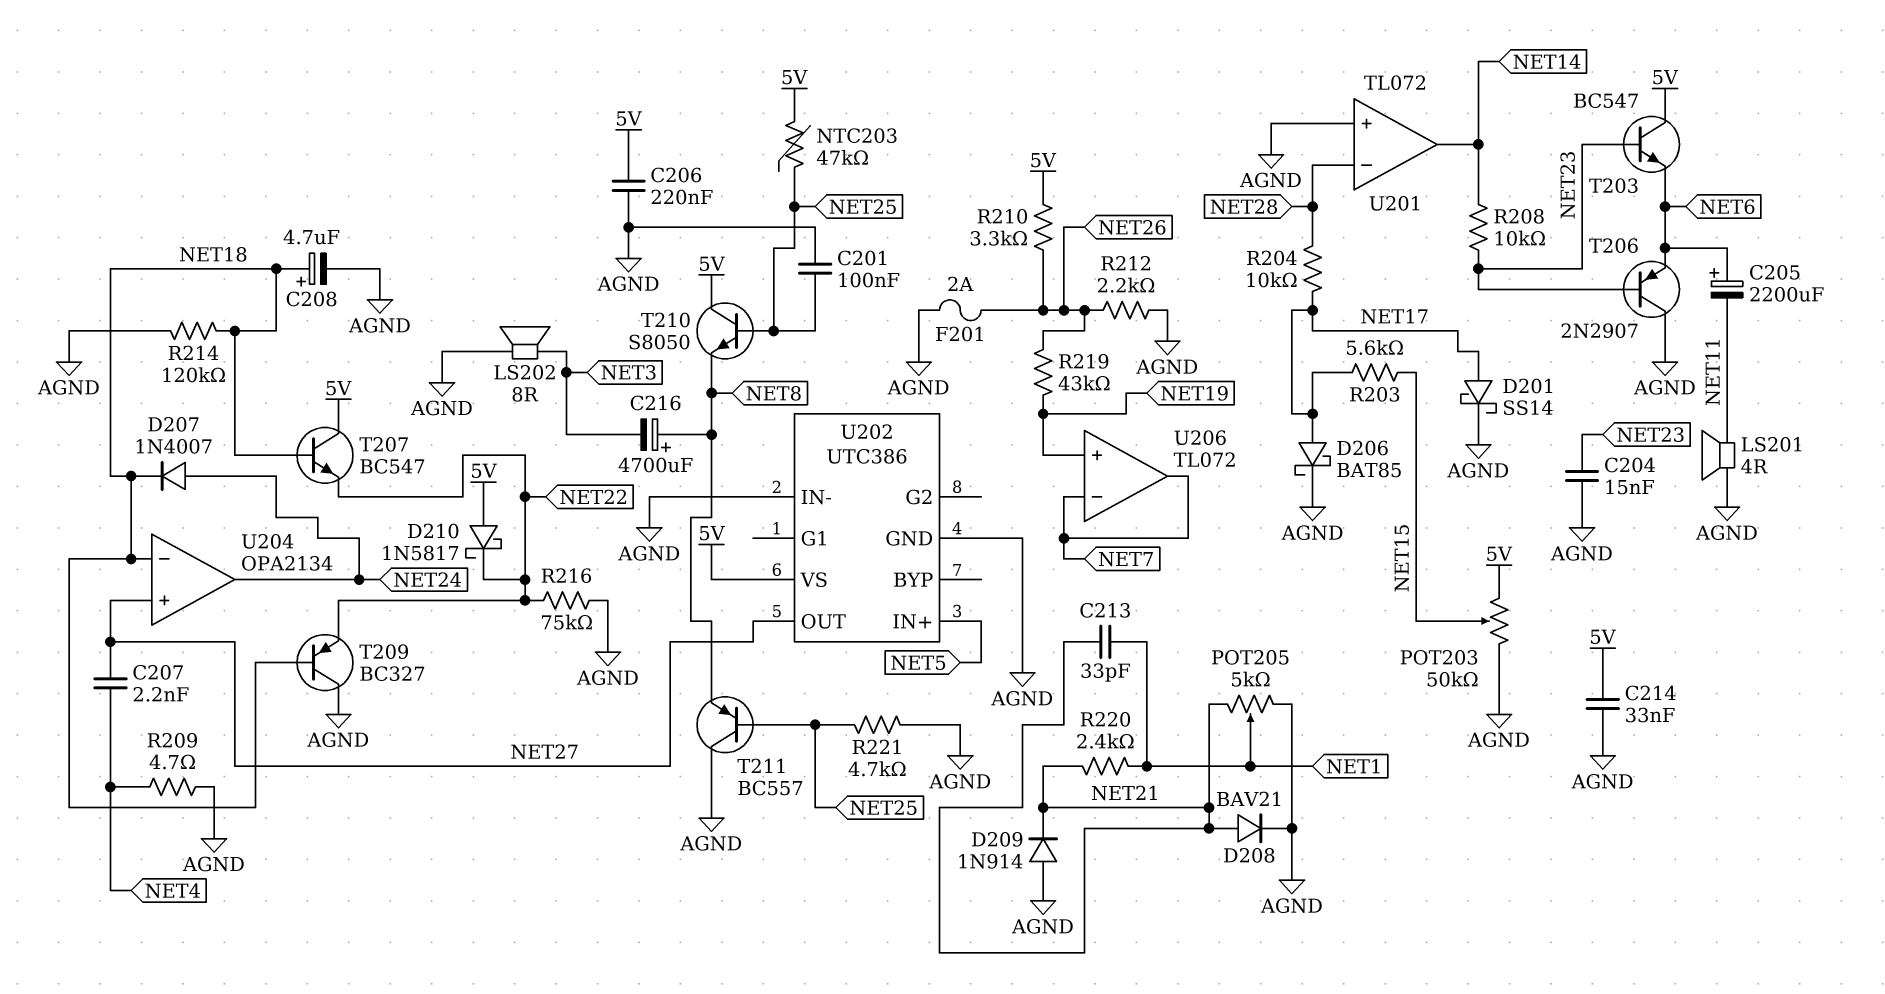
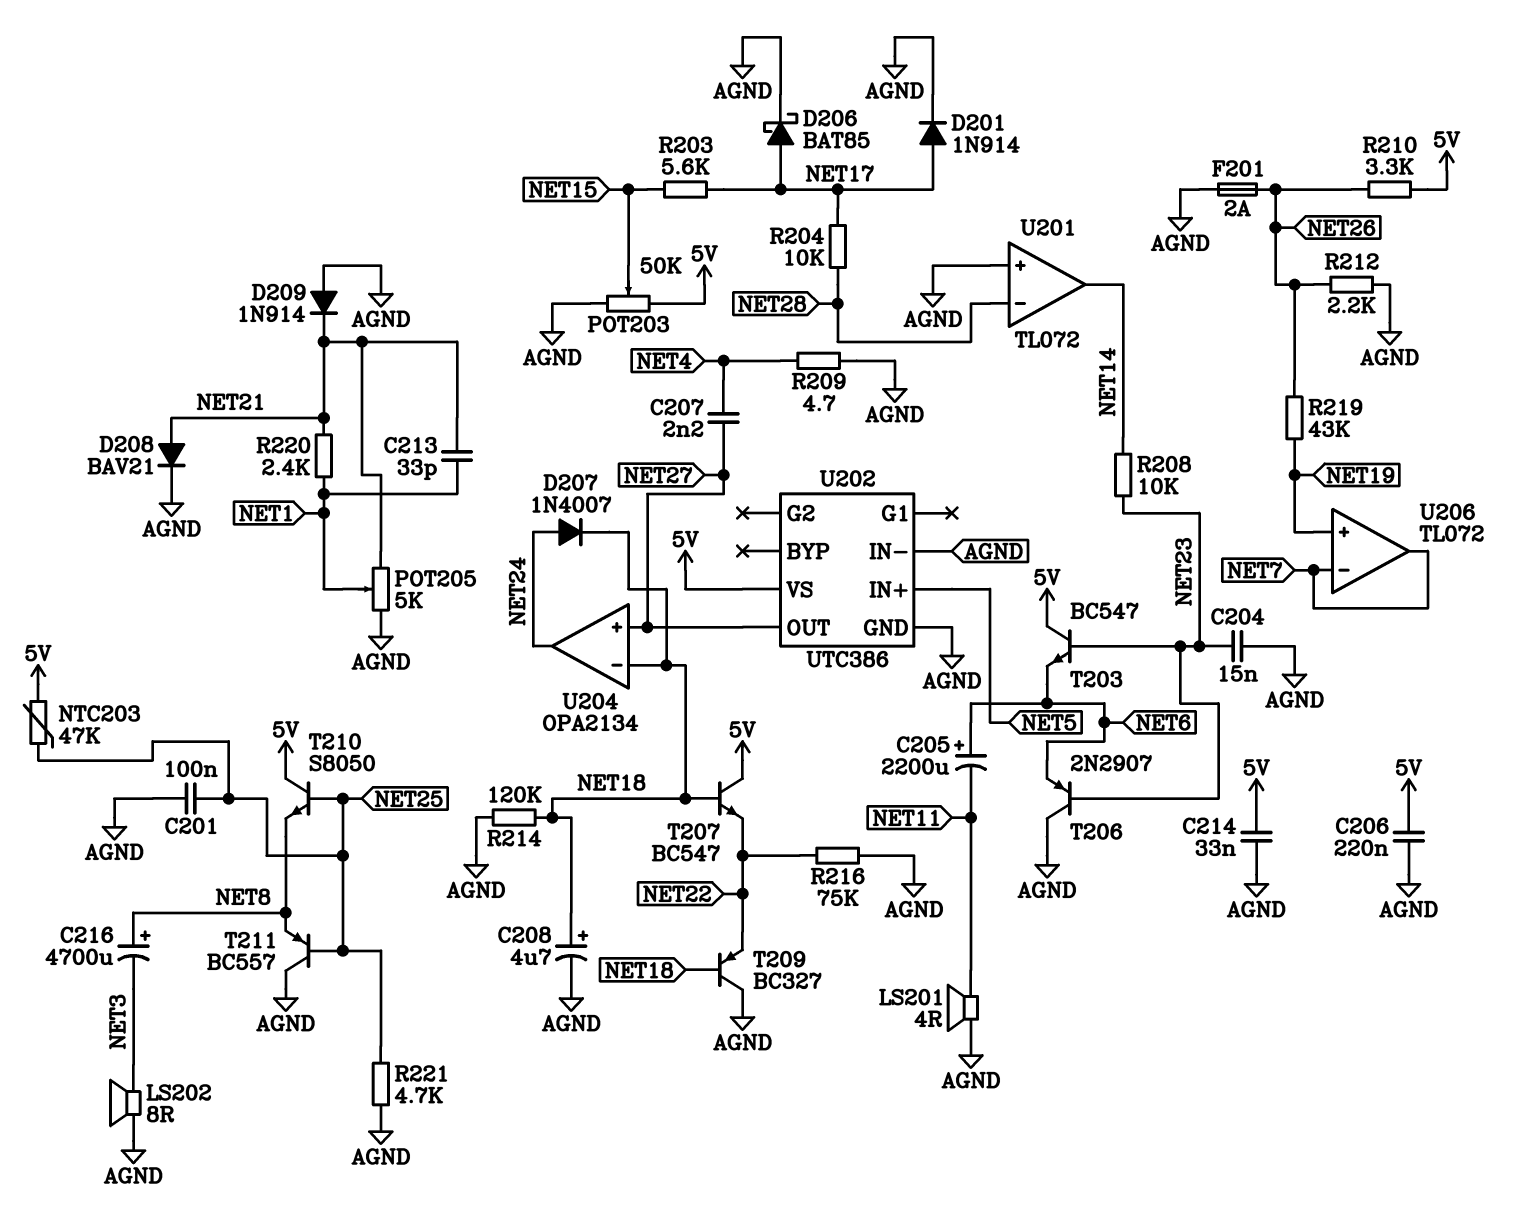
D201: schottky SS14 (A NET17, K AGND) -> diode 1N914 (A NET17, K AGND)
D210: schottky 1N5817 (A 5V, K NET22) -> none

